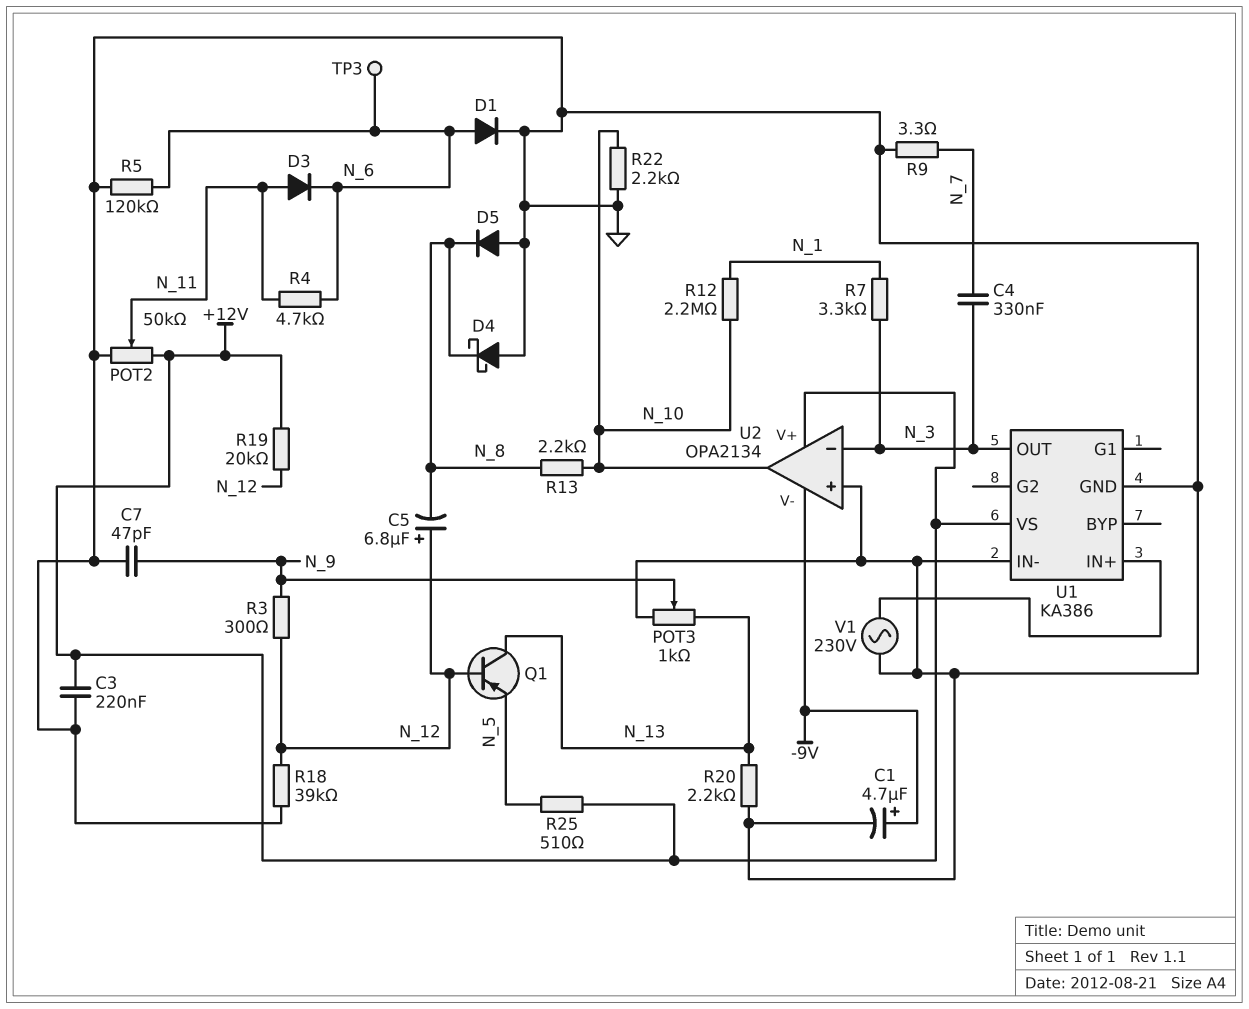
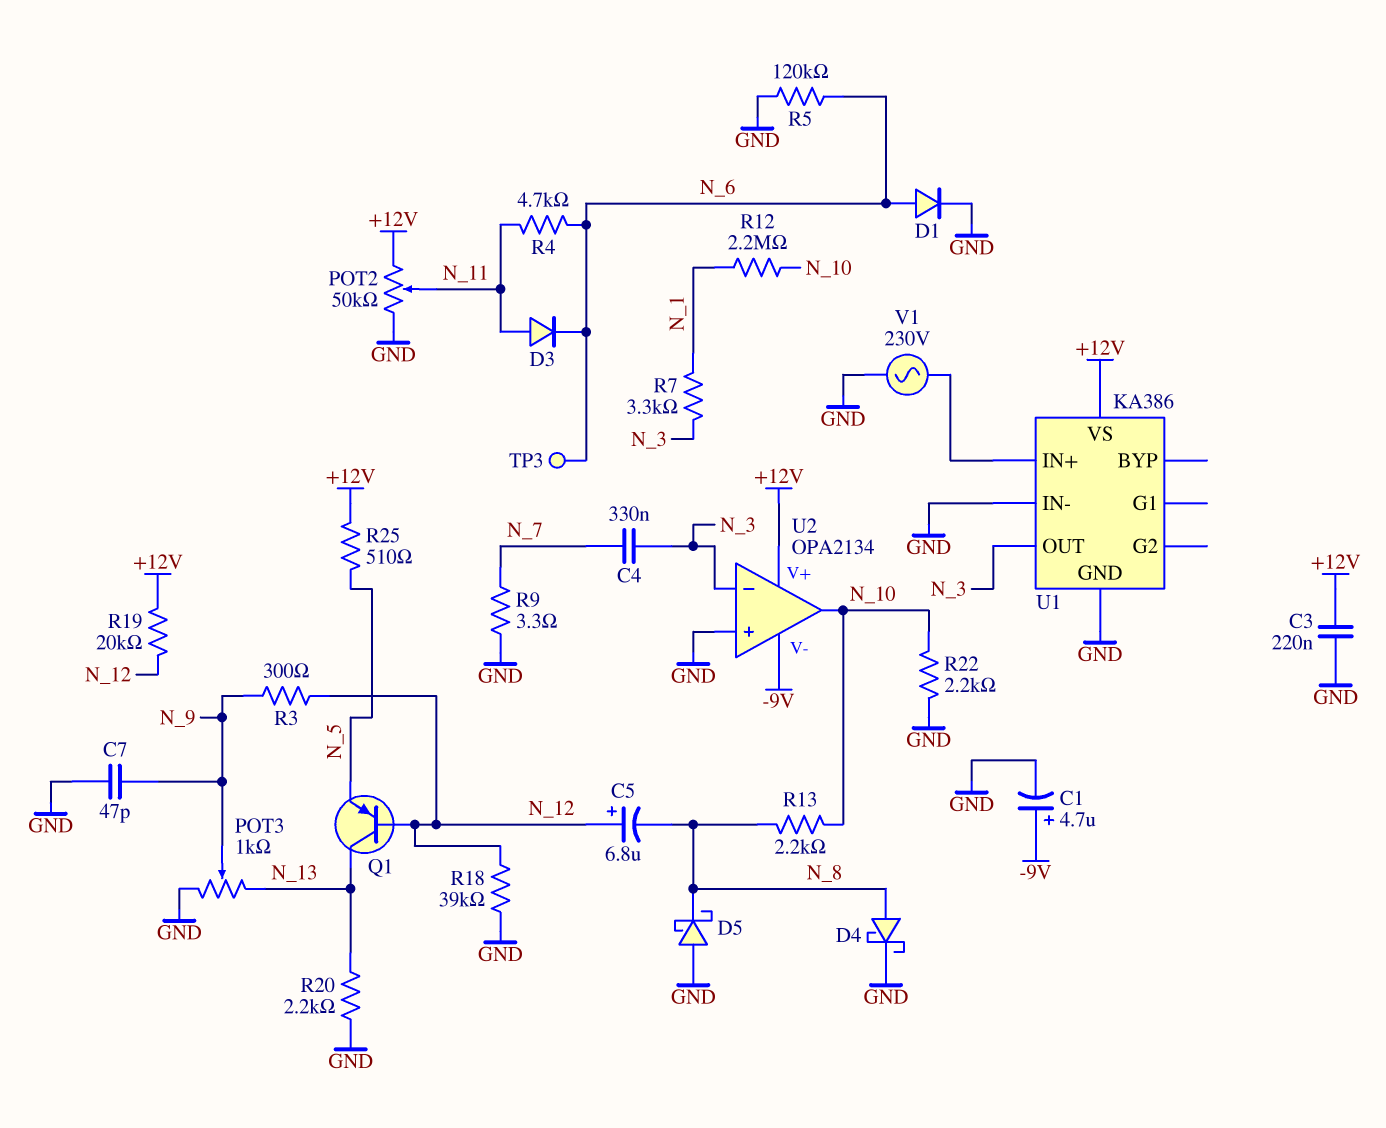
D4: schottky (A GND, K N_8) -> schottky (A N_8, K GND)
D5: diode (A GND, K N_8) -> schottky (A GND, K N_8)

